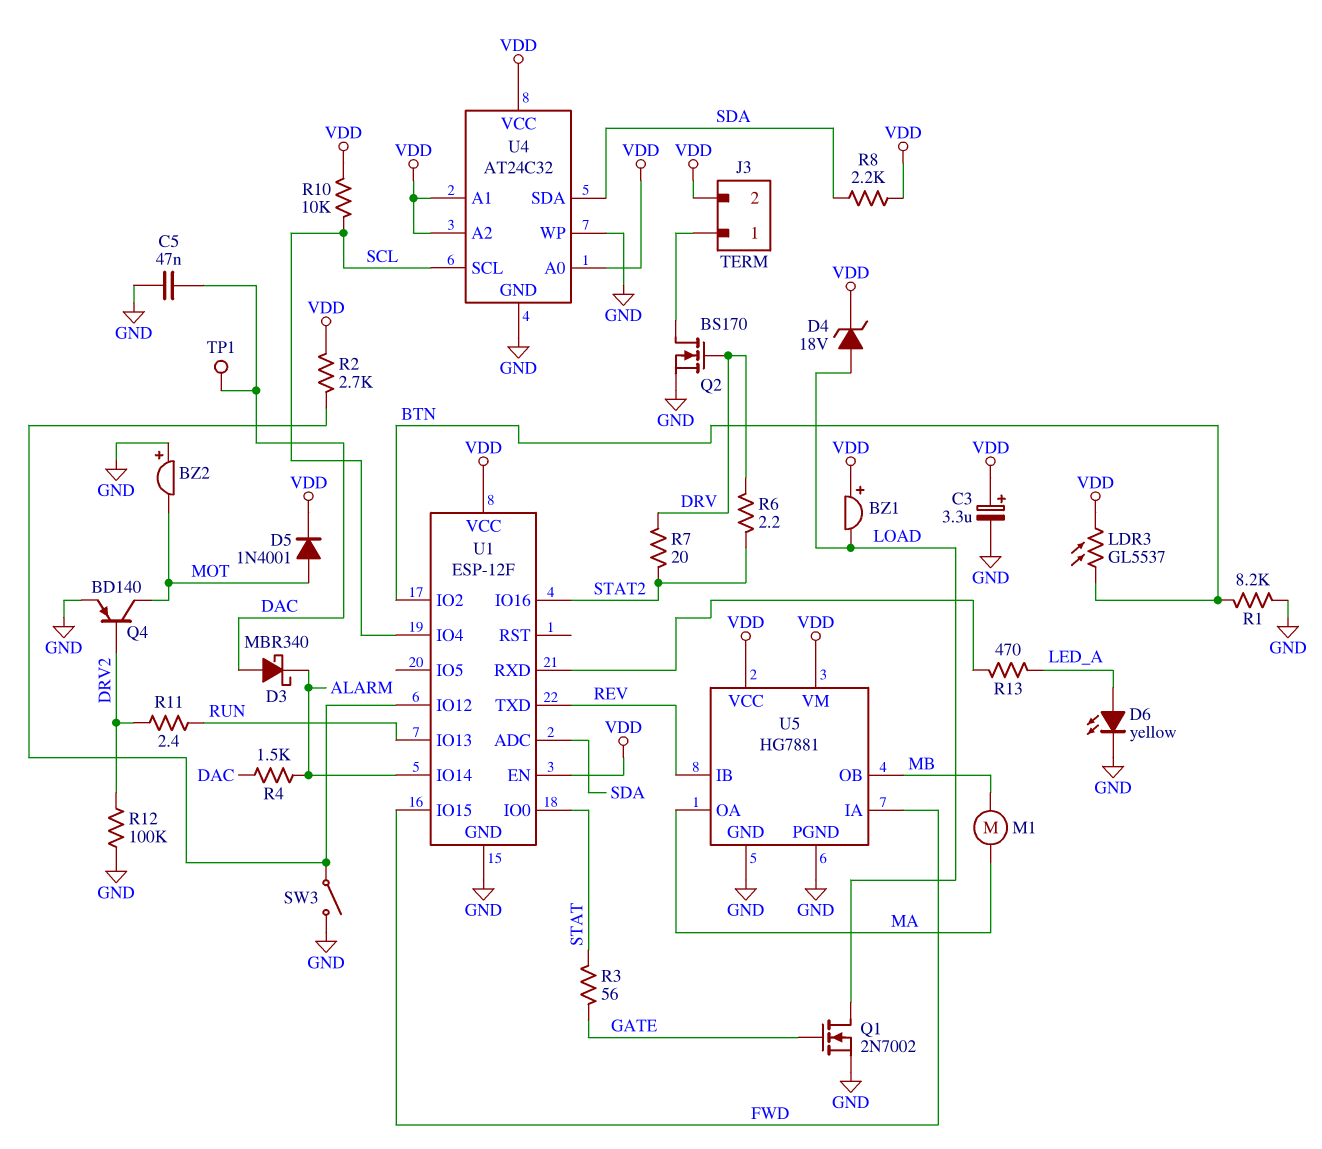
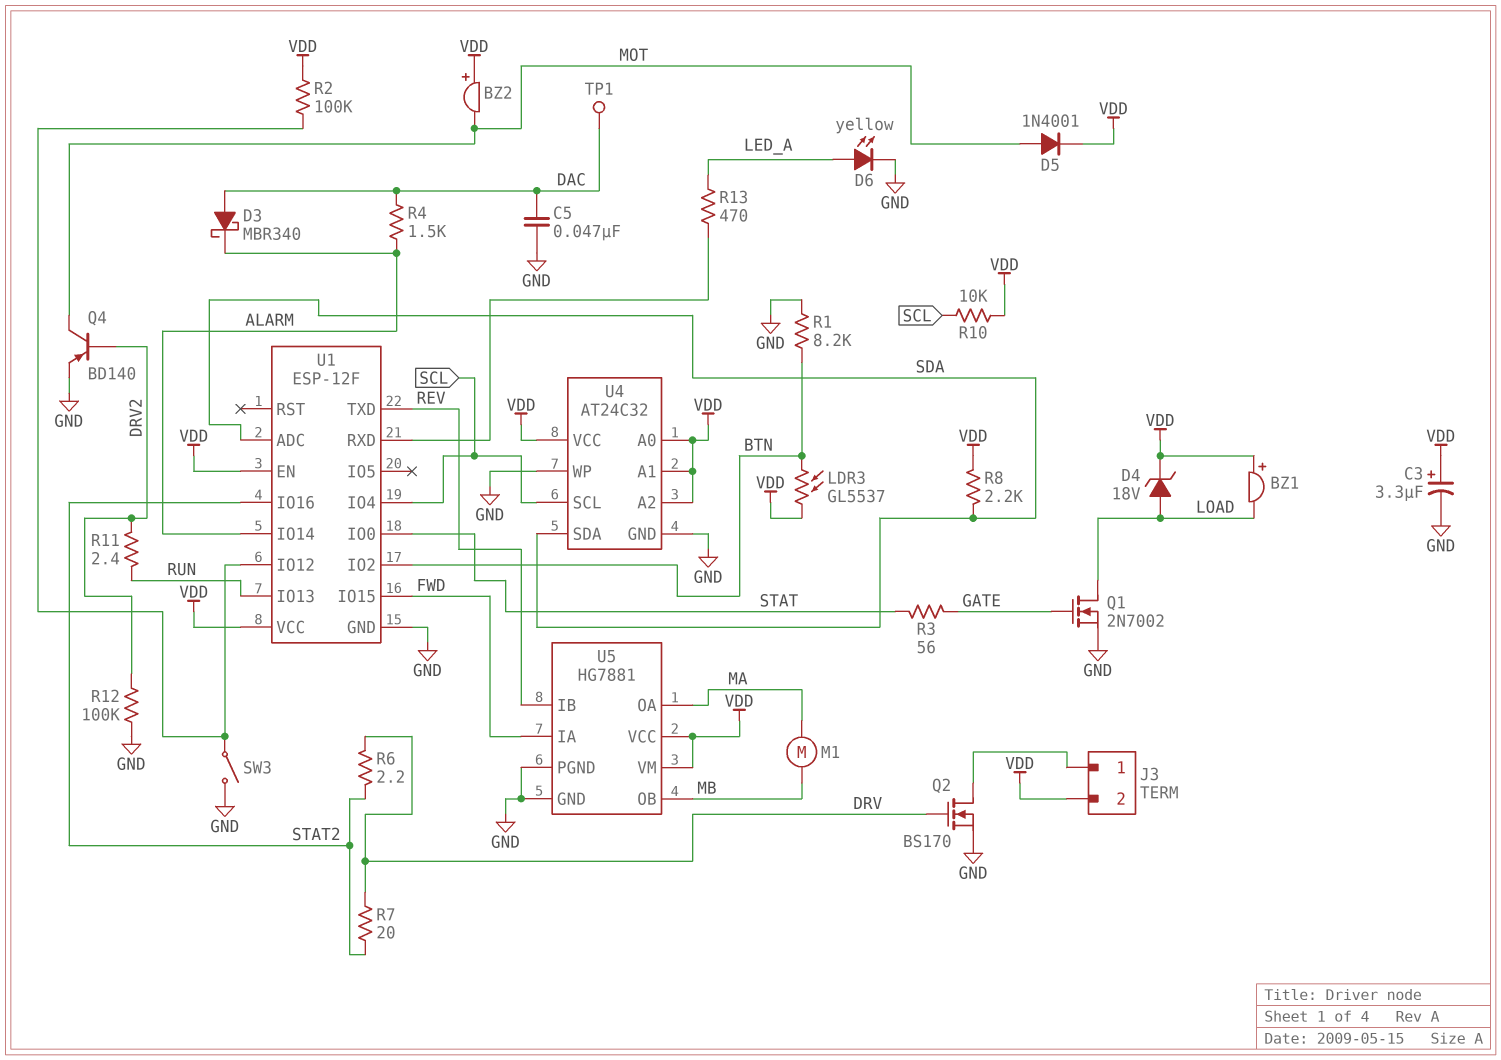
BZ2: buzzer (plus GND, minus MOT) -> buzzer (plus VDD, minus MOT)
R2: 2.7k (U1/IO12, VDD) -> 100k (U1/IO12, VDD)

